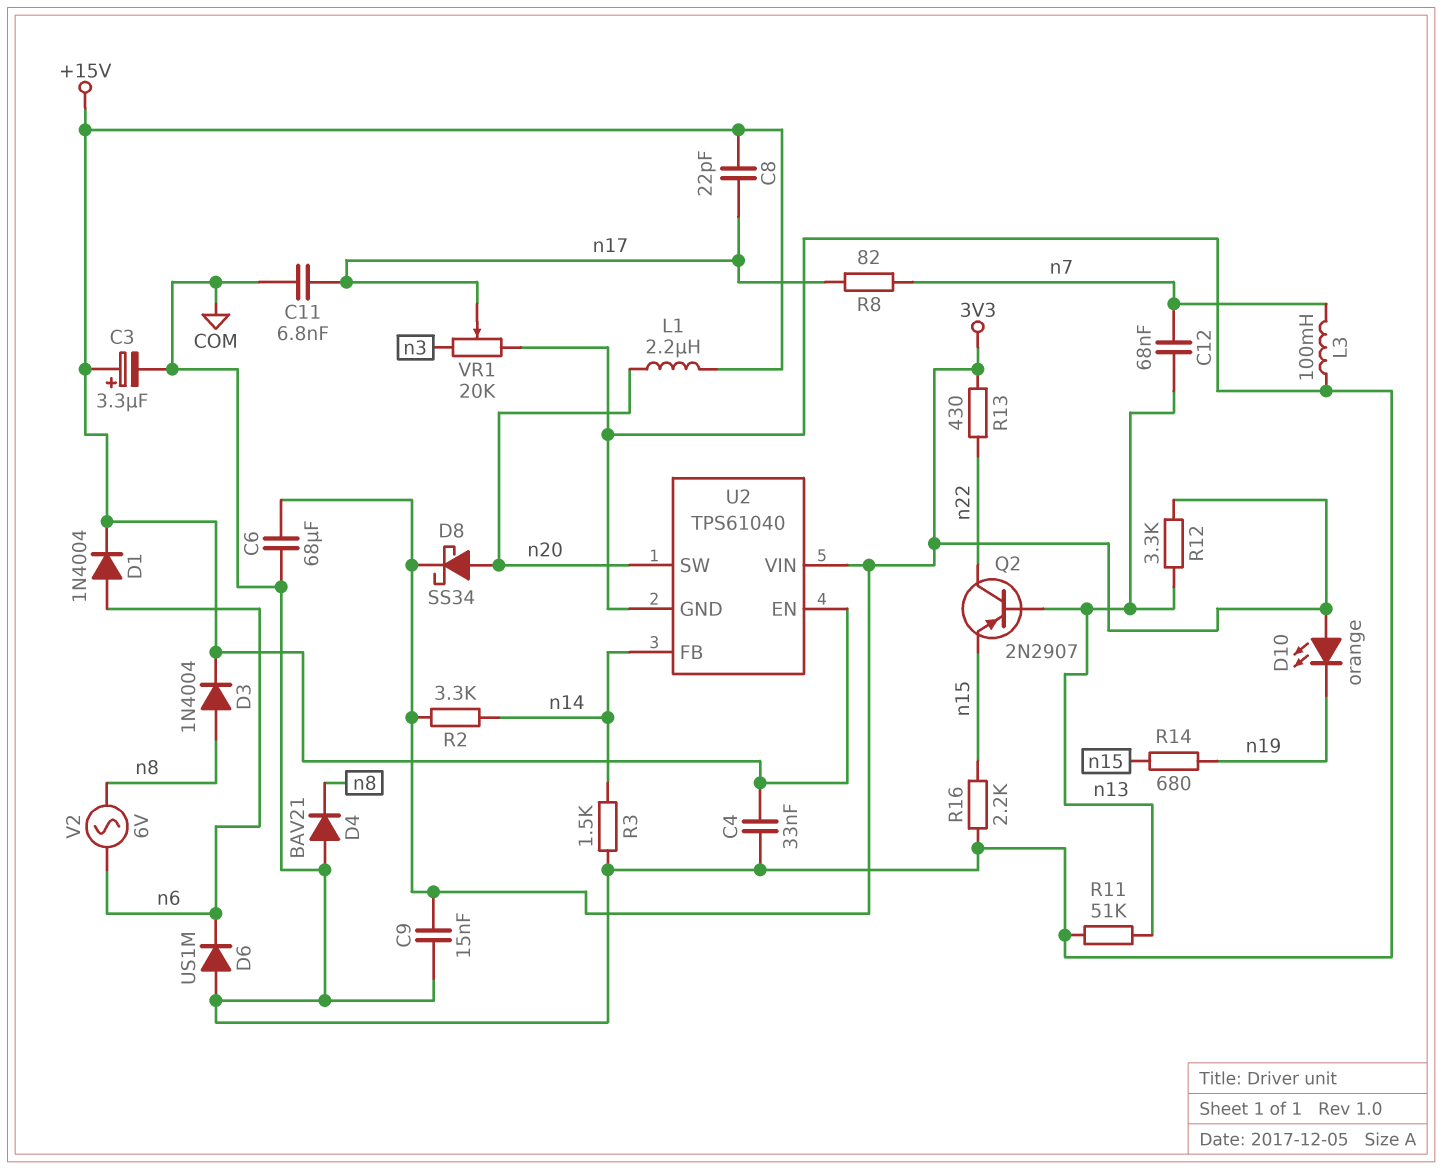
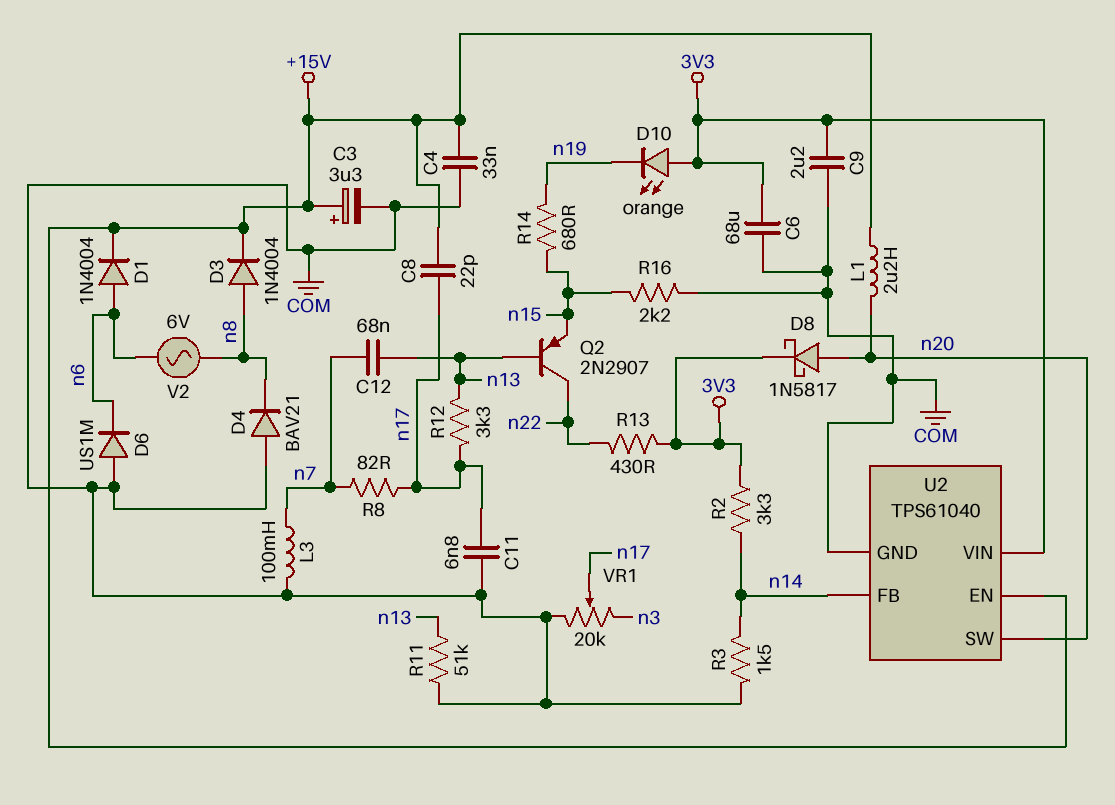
C9: 15nF (3V3, COM) -> 2.2uF (3V3, COM)
D8: schottky SS34 (A n20, K 3V3) -> schottky 1N5817 (A n20, K 3V3)
R12: 3.3k (3V3, n13) -> 3.3k (n13, n17)

